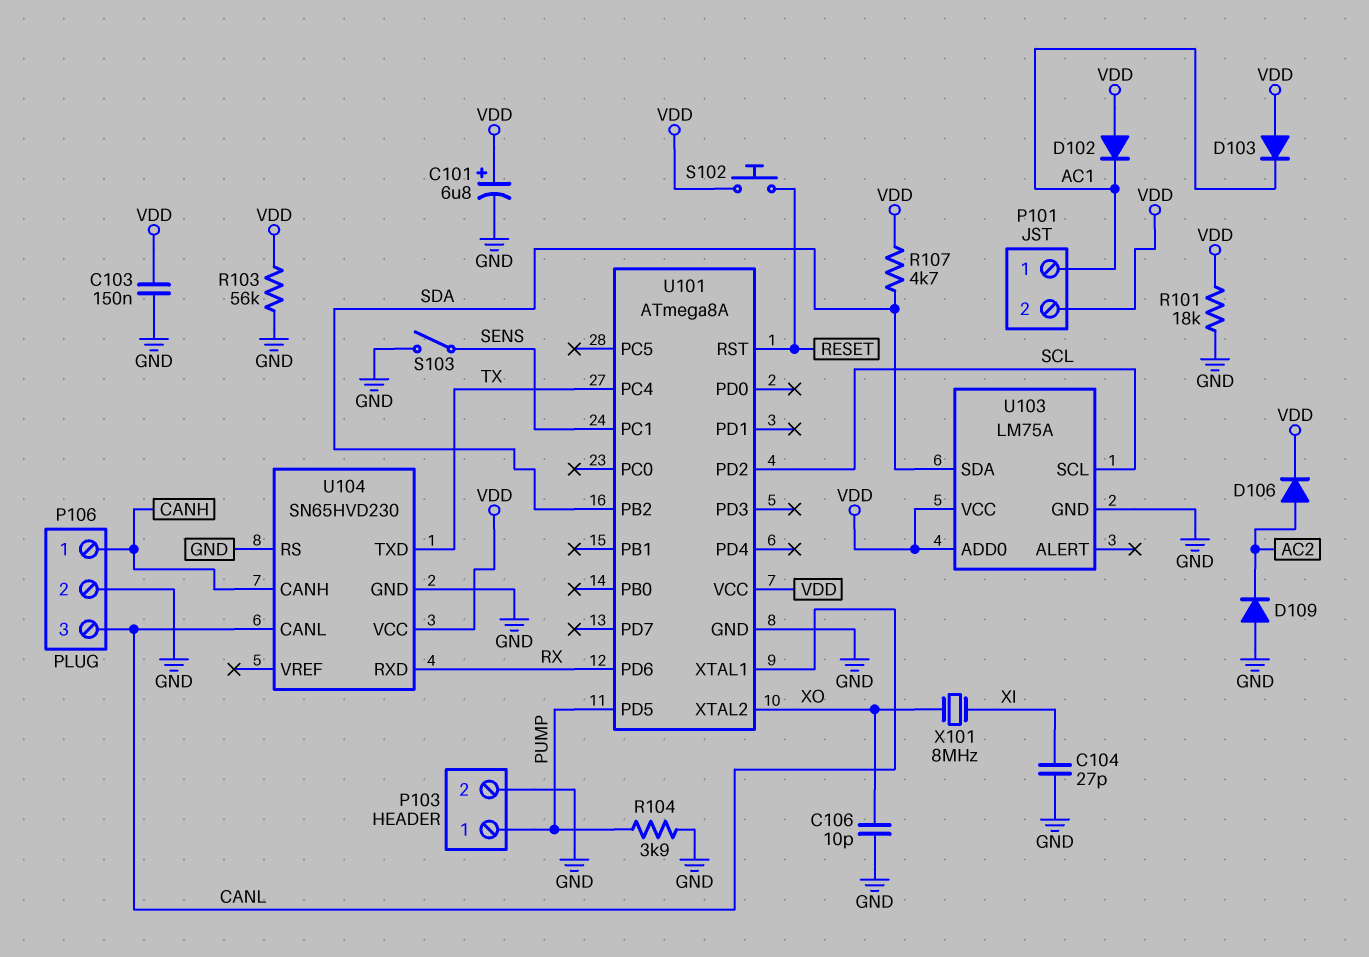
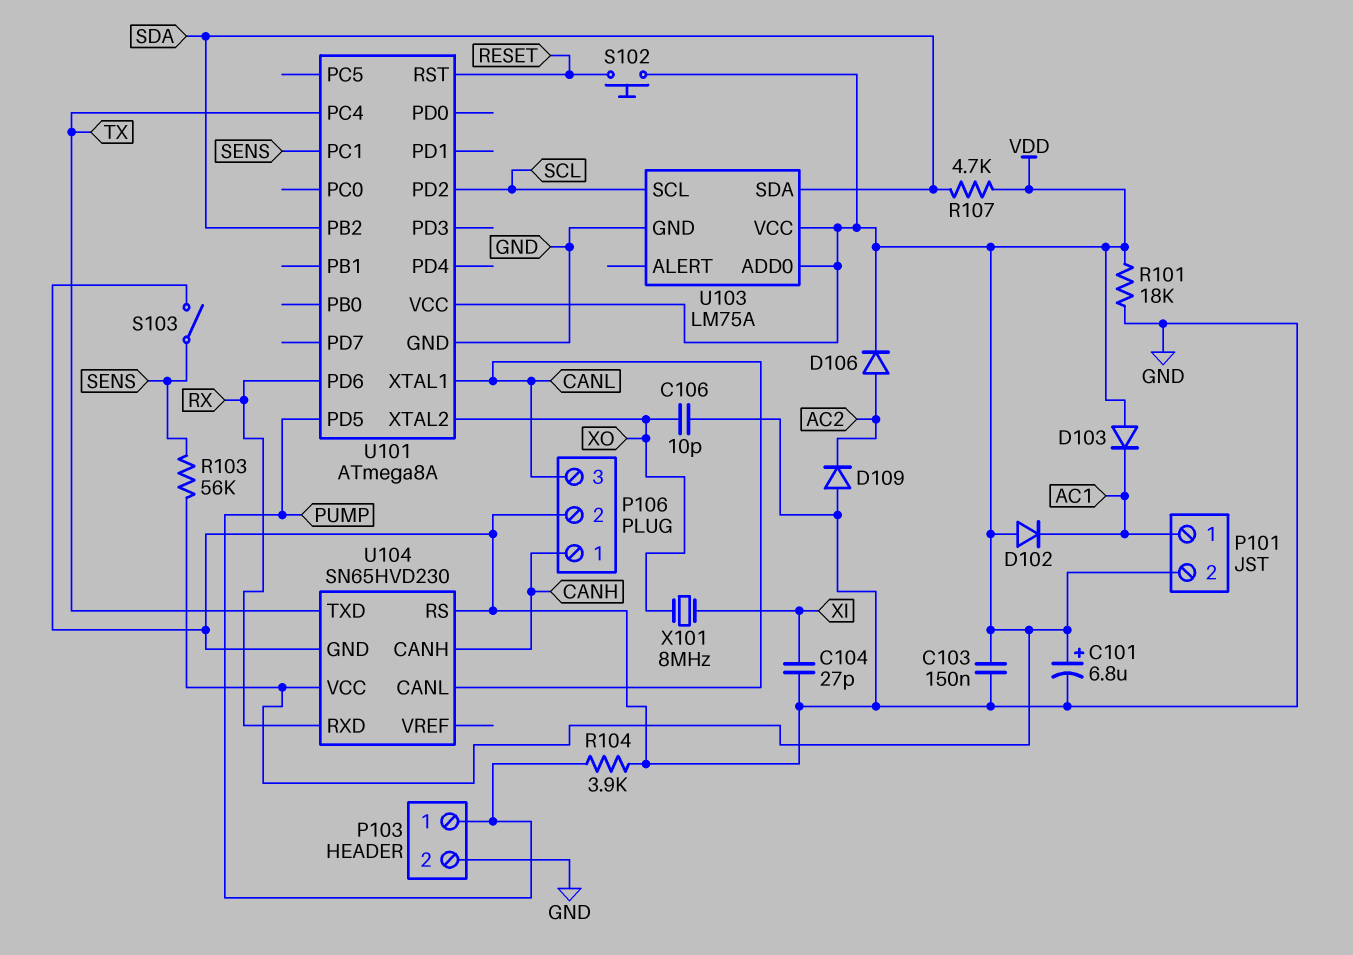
R103: 56k (GND, VDD) -> 56k (SENS, VDD)

